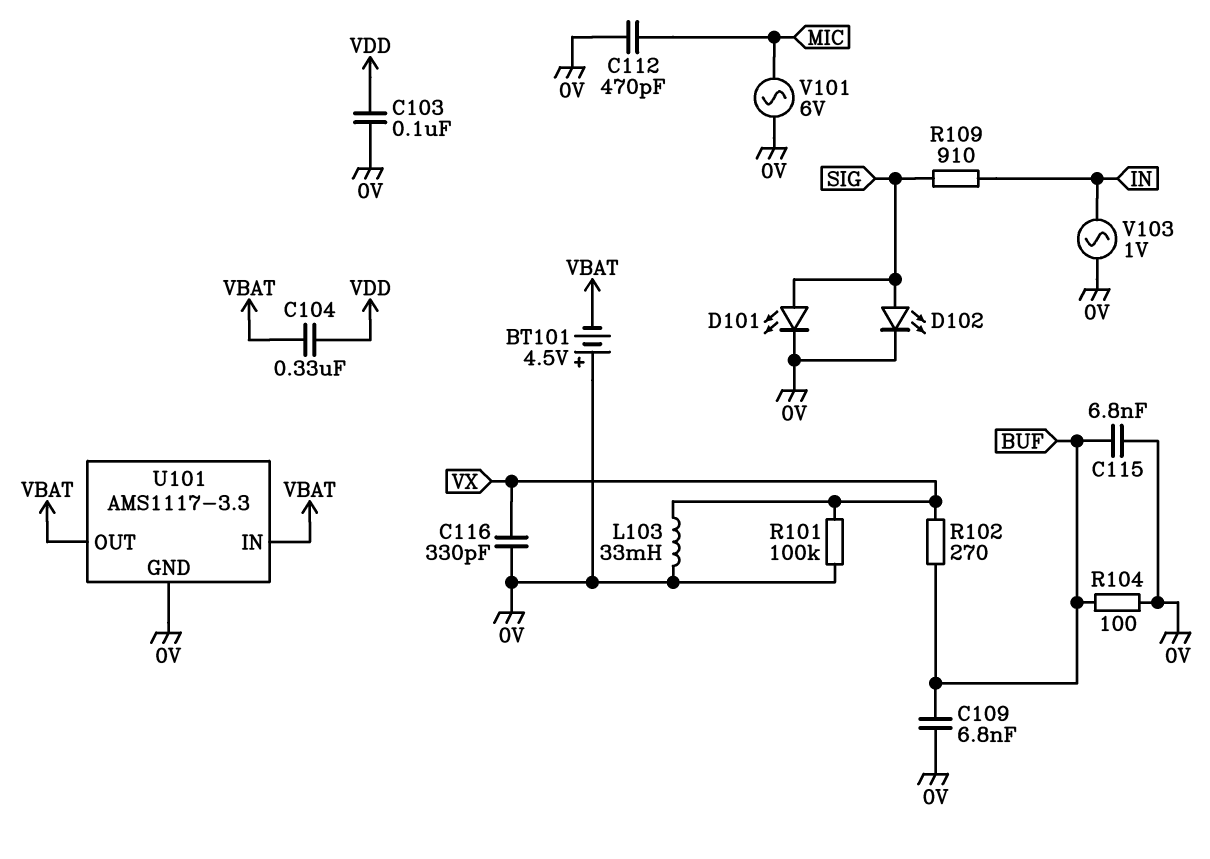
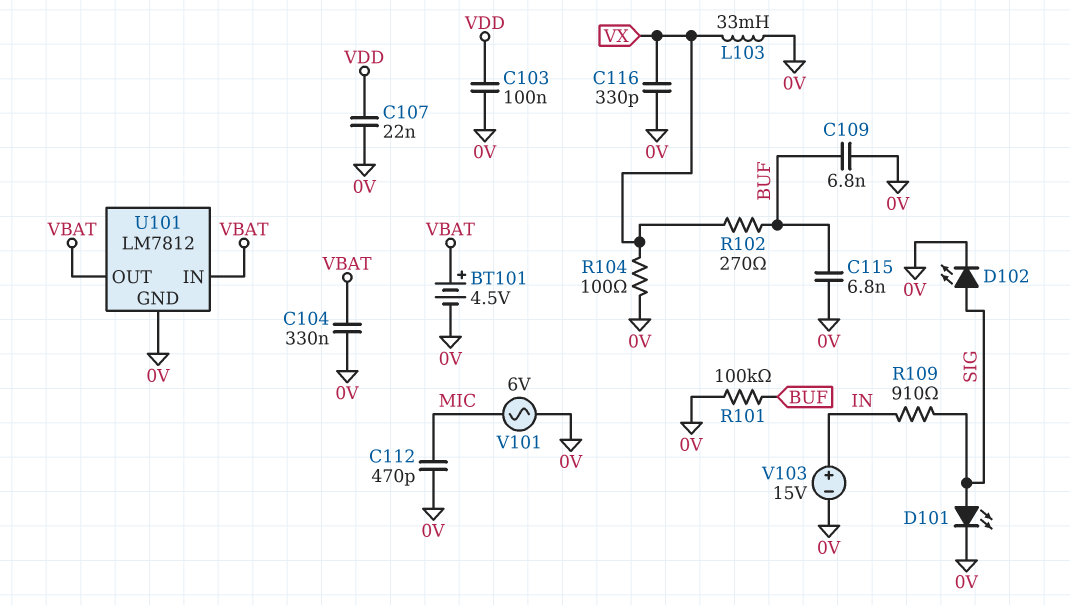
BT101: 4.5V (plus 0V, minus VBAT) -> 4.5V (plus VBAT, minus 0V)
C104: 330nF (VBAT, VDD) -> 330nF (0V, VBAT)
C107: none -> 22nF (0V, VDD)
R101: 100k (0V, VX) -> 100k (0V, BUF)
R104: 100 (0V, BUF) -> 100 (0V, VX)
U101: AMS1117-3.3 -> LM7812
V103: AC 1V (0V, IN) -> 15V (plus IN, minus 0V)

